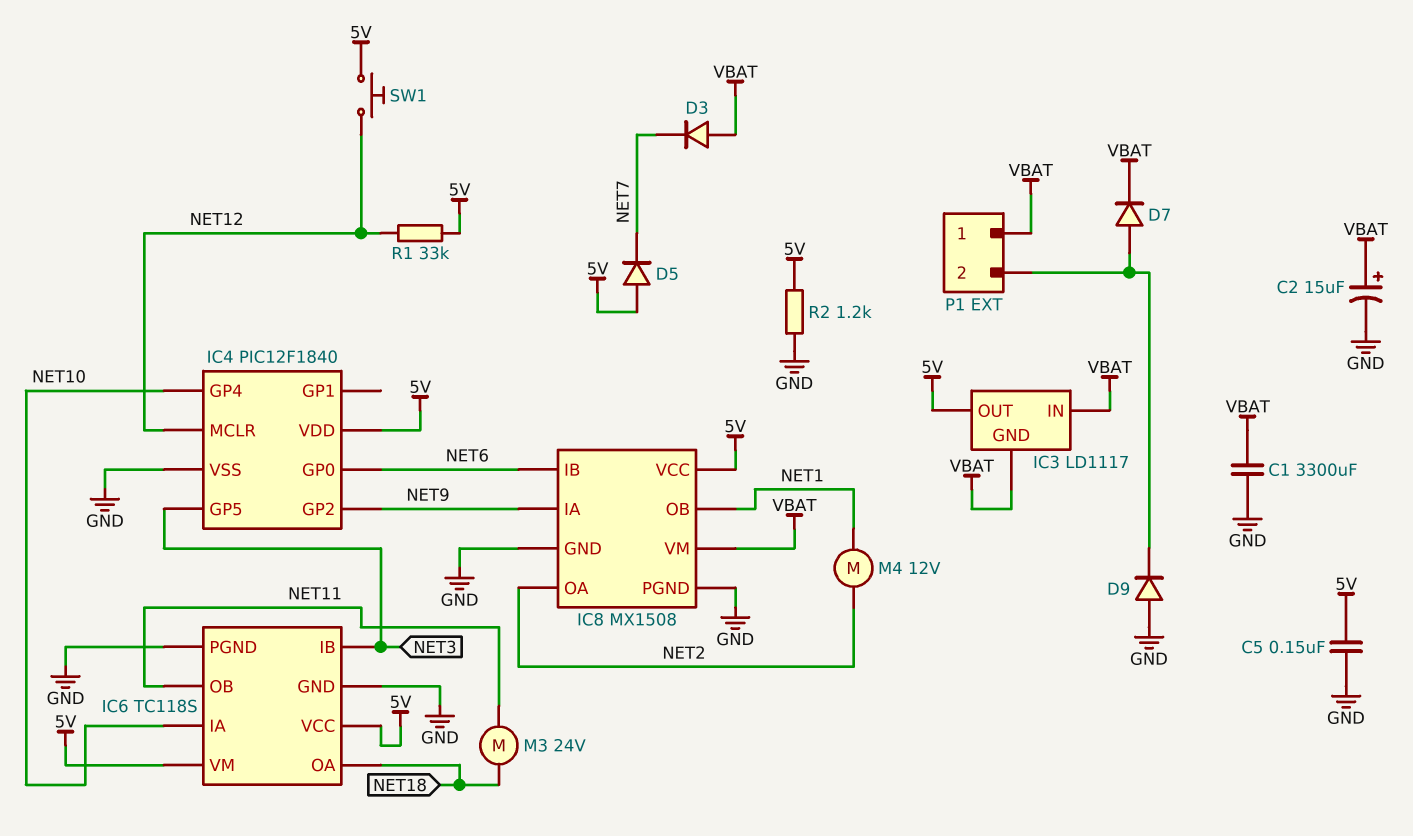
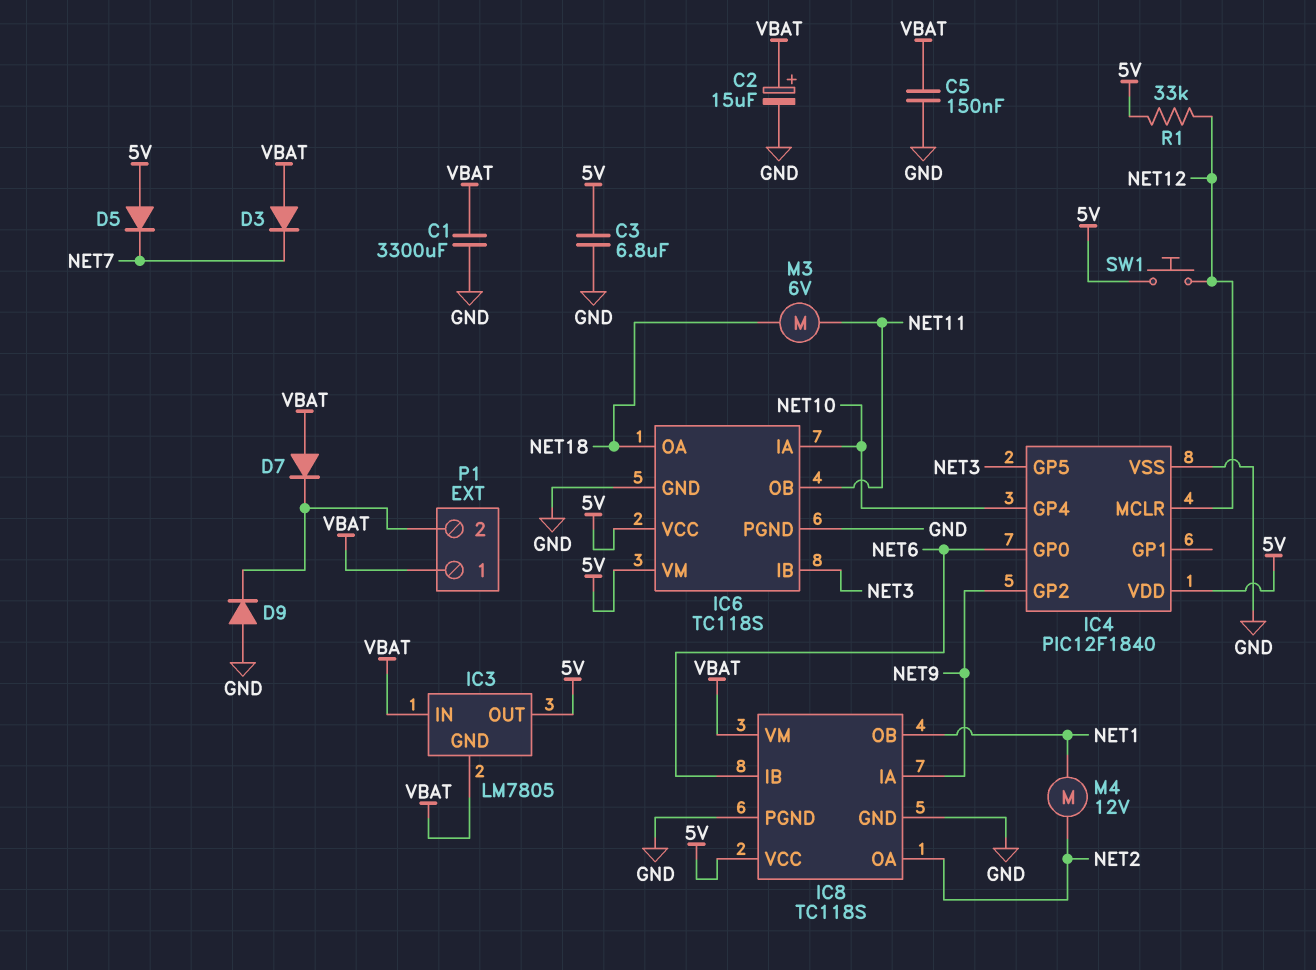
C3: none -> 6.8uF (5V, GND)
C5: 150nF (5V, GND) -> 150nF (GND, VBAT)
D7: diode (A P1/2, K VBAT) -> diode (A VBAT, K P1/2)
IC3: LD1117 -> LM7805
IC8: MX1508 -> TC118S
M3: motor 24V (NET11, NET18) -> motor 6V (NET11, NET18)
R2: 1.2k (5V, GND) -> none

